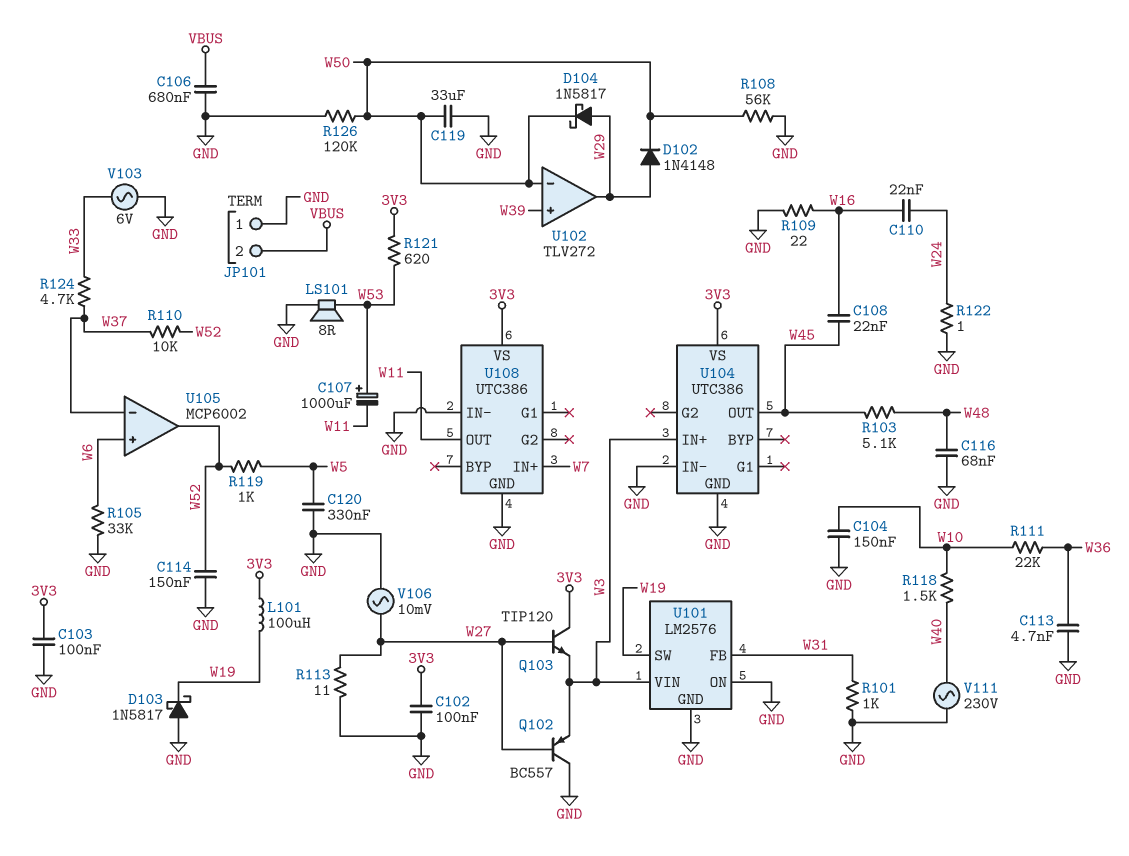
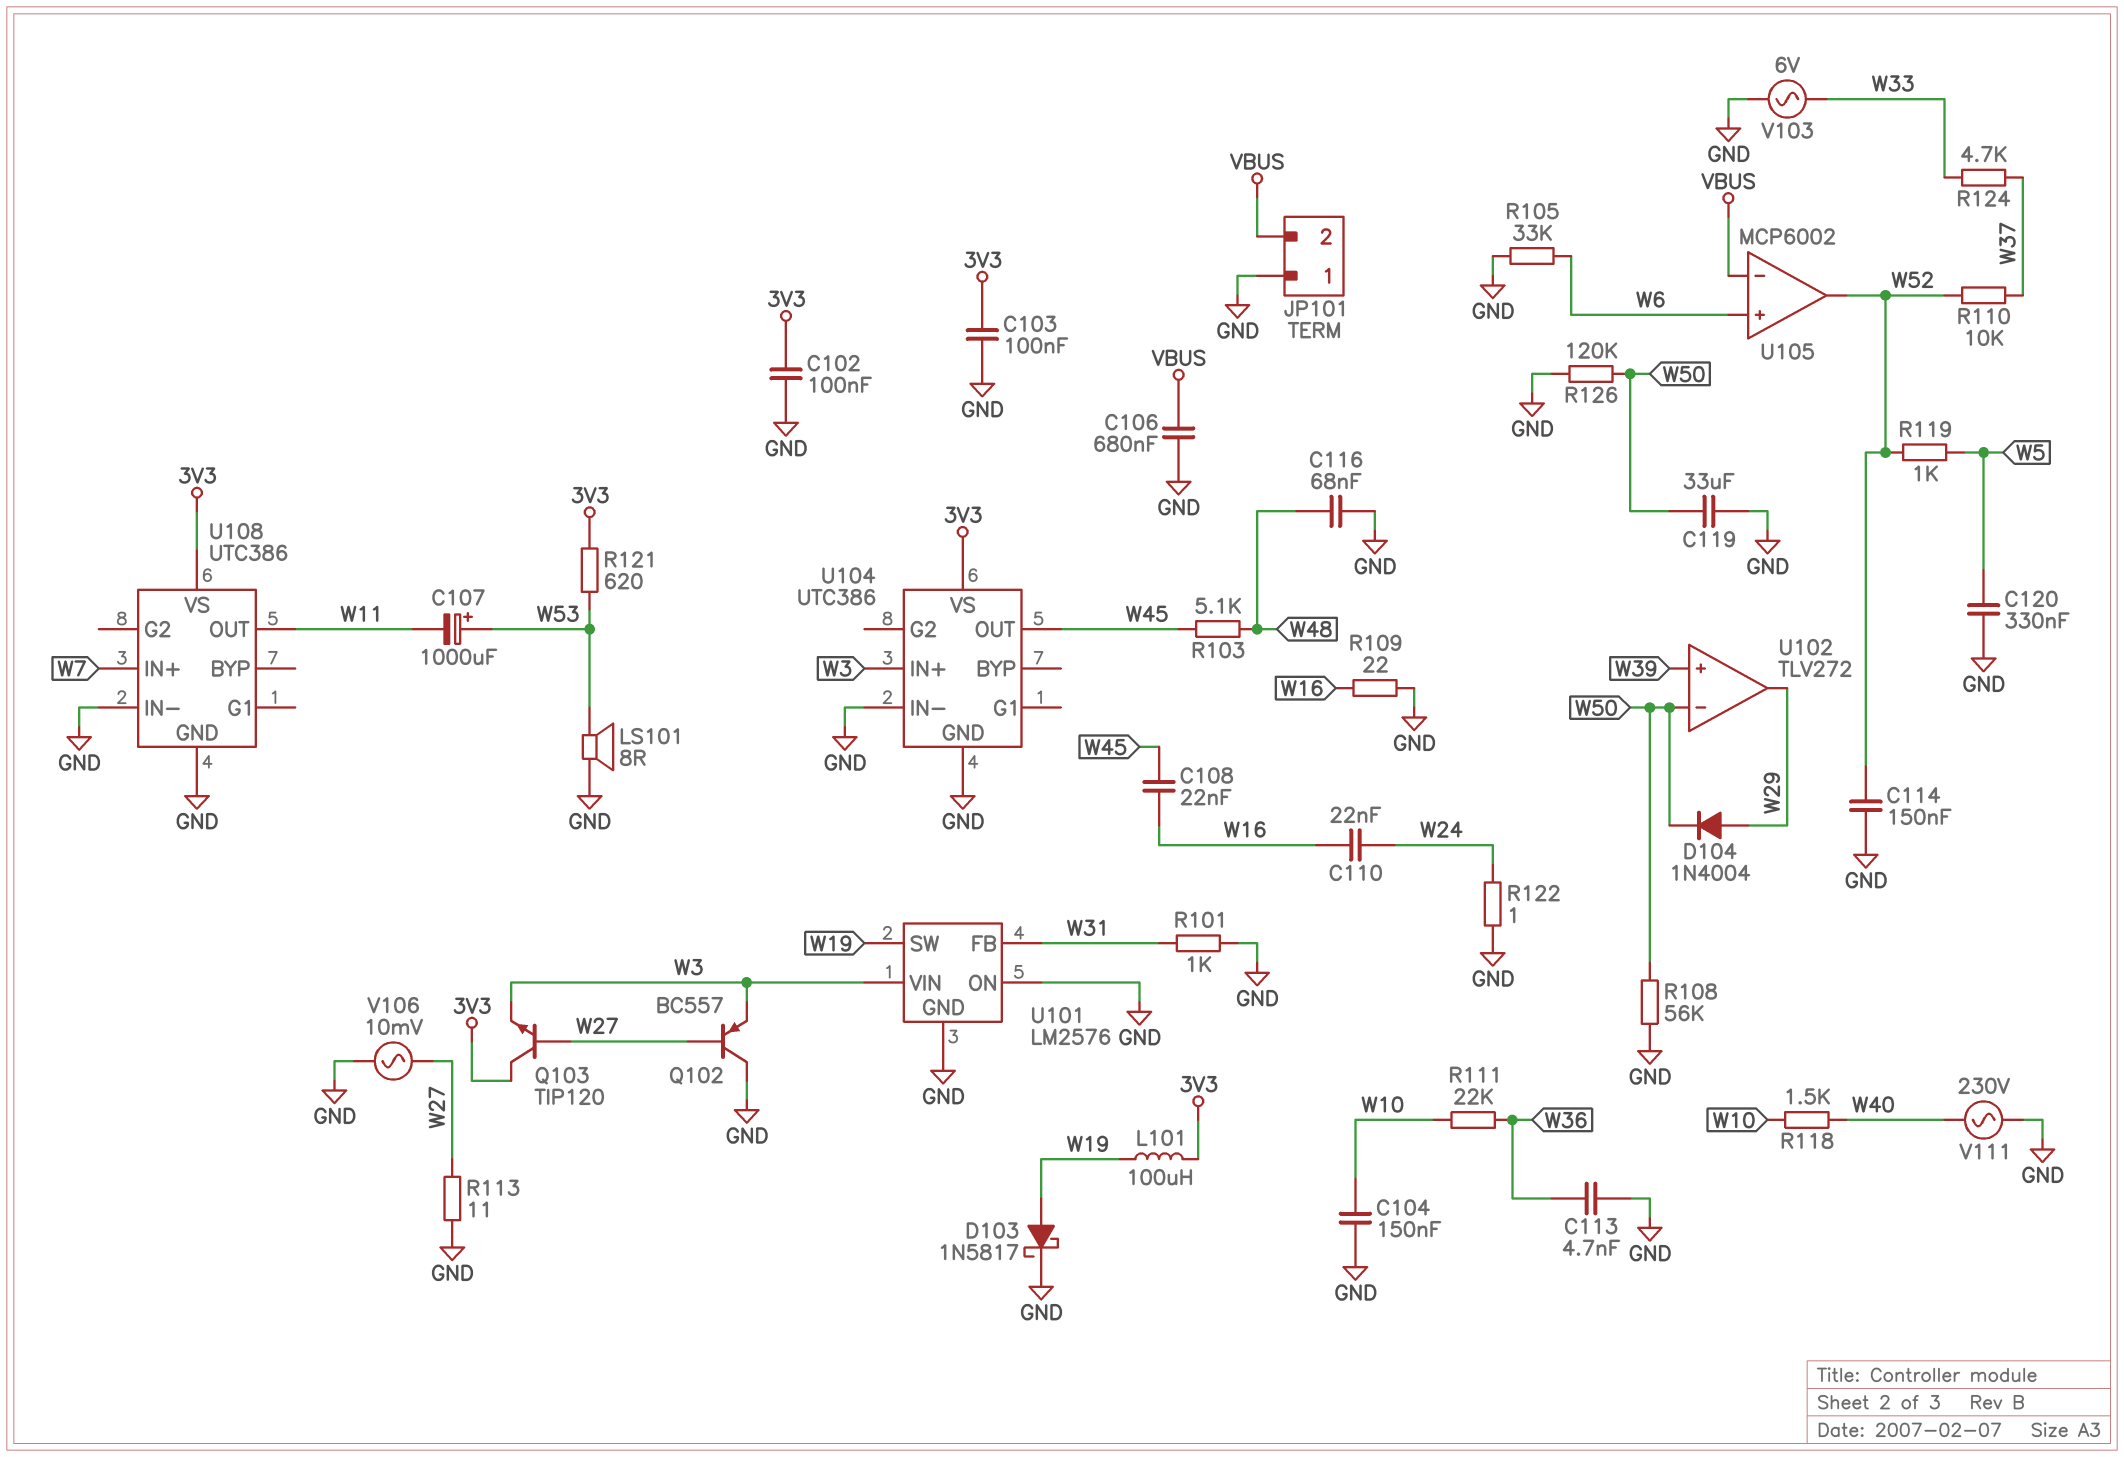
D102: diode 1N4148 (A W29, K W50) -> none
D103: schottky 1N5817 (A GND, K W19) -> schottky 1N5817 (A W19, K GND)
D104: schottky 1N5817 (A W29, K W50) -> diode 1N4004 (A W29, K W50)
U105 pin in-: W37 -> VBUS

